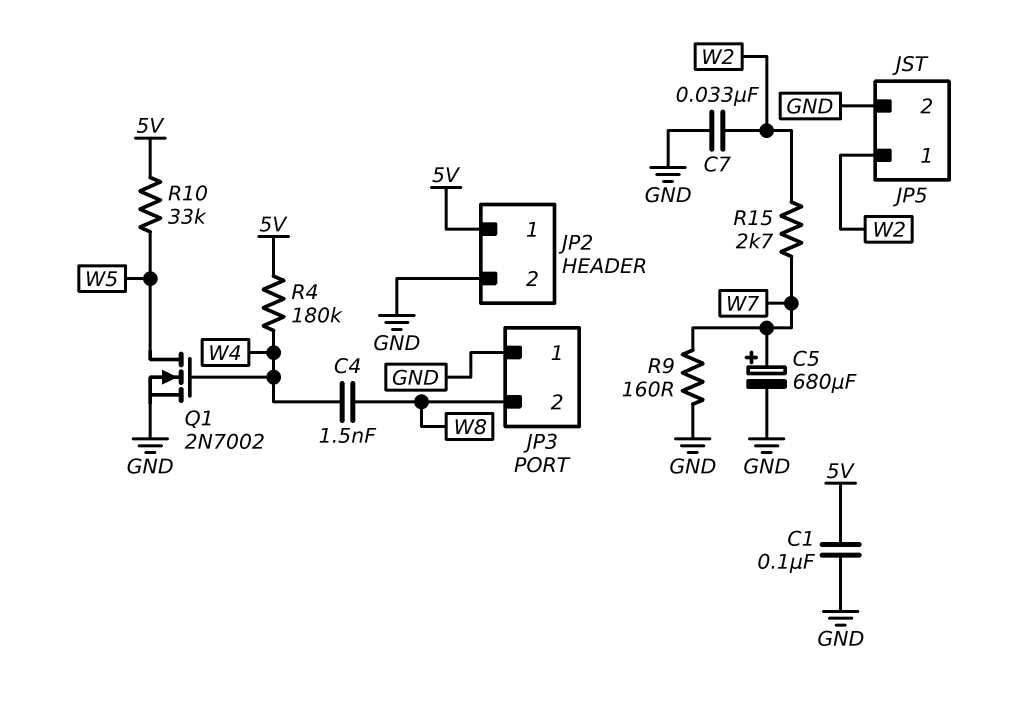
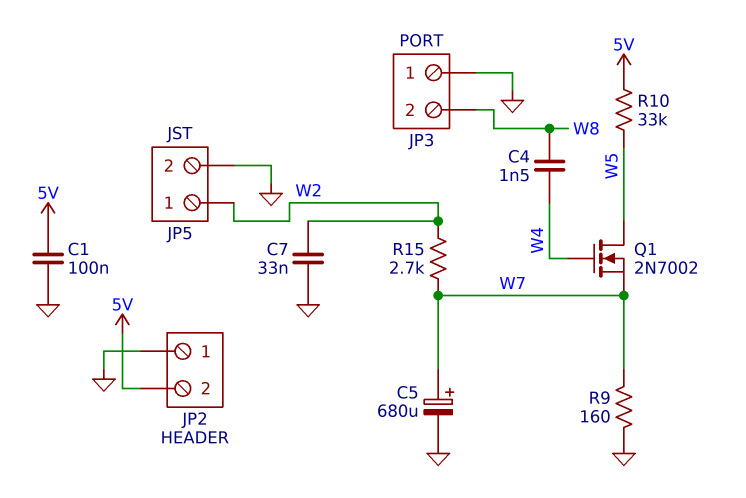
JP2 pin 1: 5V -> GND
JP2 pin 2: GND -> 5V
Q1: NMOS 2N7002 (G W4, D W5, S GND) -> NMOS 2N7002 (G W4, D W5, S W7)
R4: 180k (5V, W4) -> none

